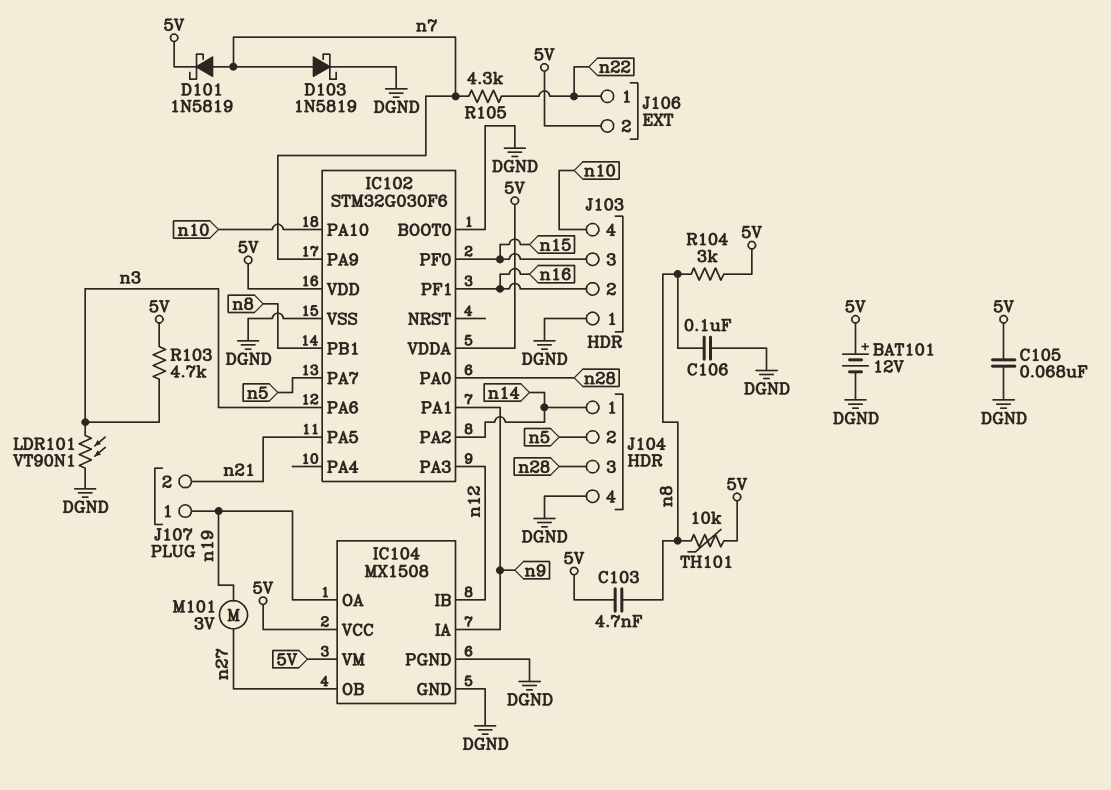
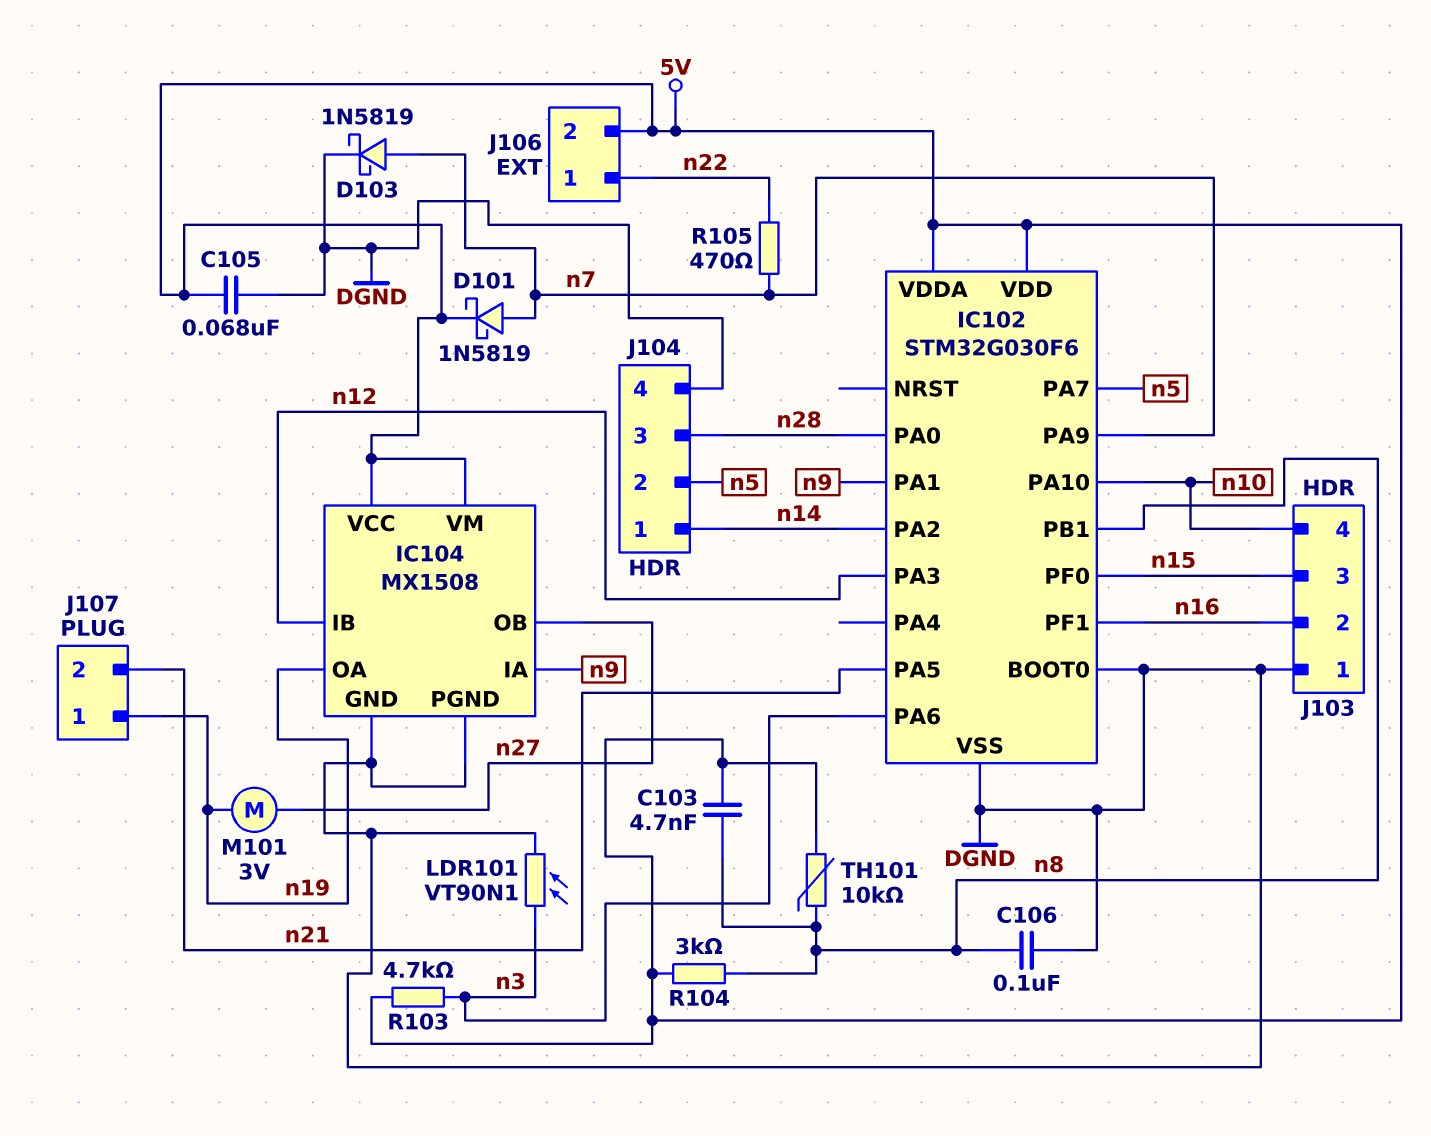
BAT101: 12V (plus 5V, minus DGND) -> none
R105: 4.3k (n7, n22) -> 470 (n7, n22)

